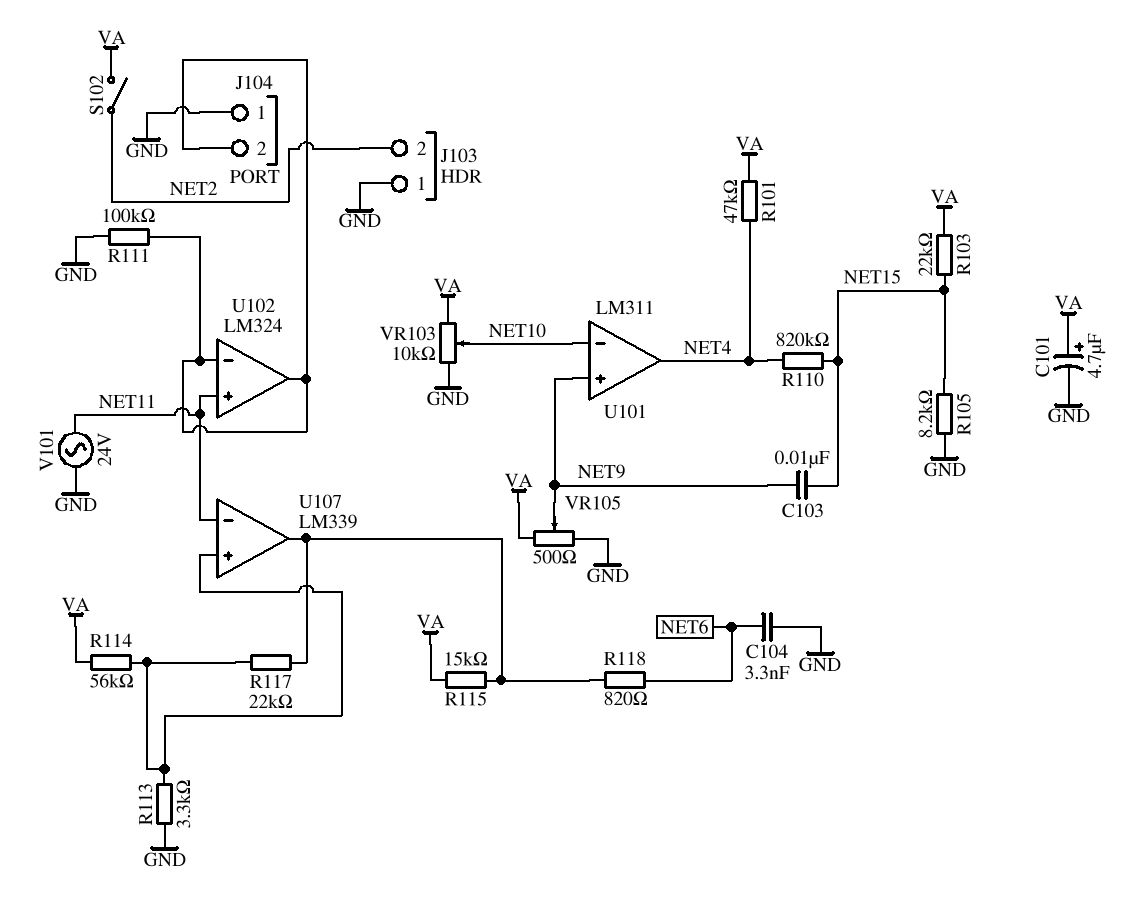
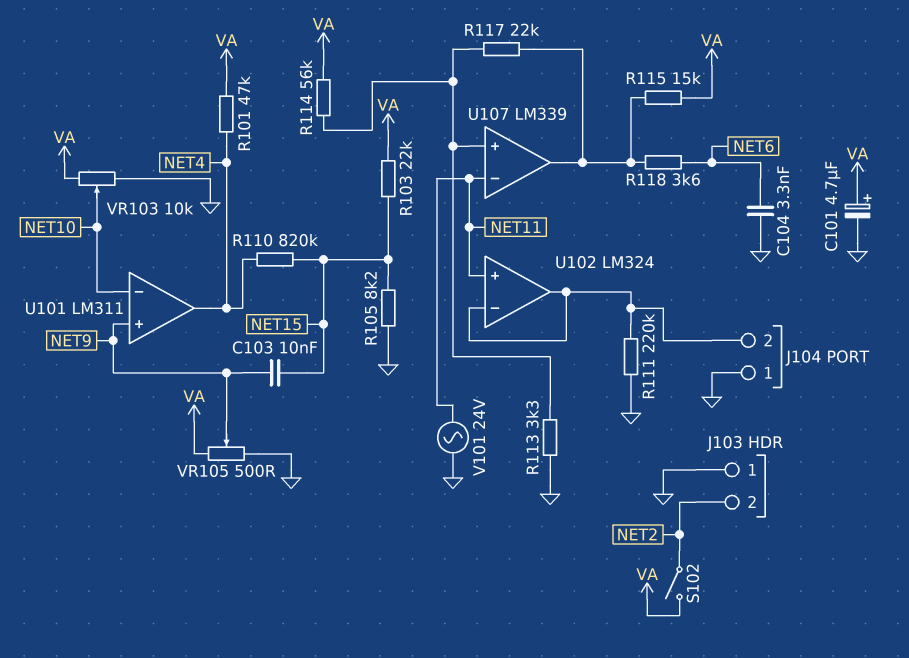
R111: 100k (GND, J104/2) -> 220k (GND, J104/2)
R118: 820 (NET6, U107/out) -> 3.6k (NET6, U107/out)

